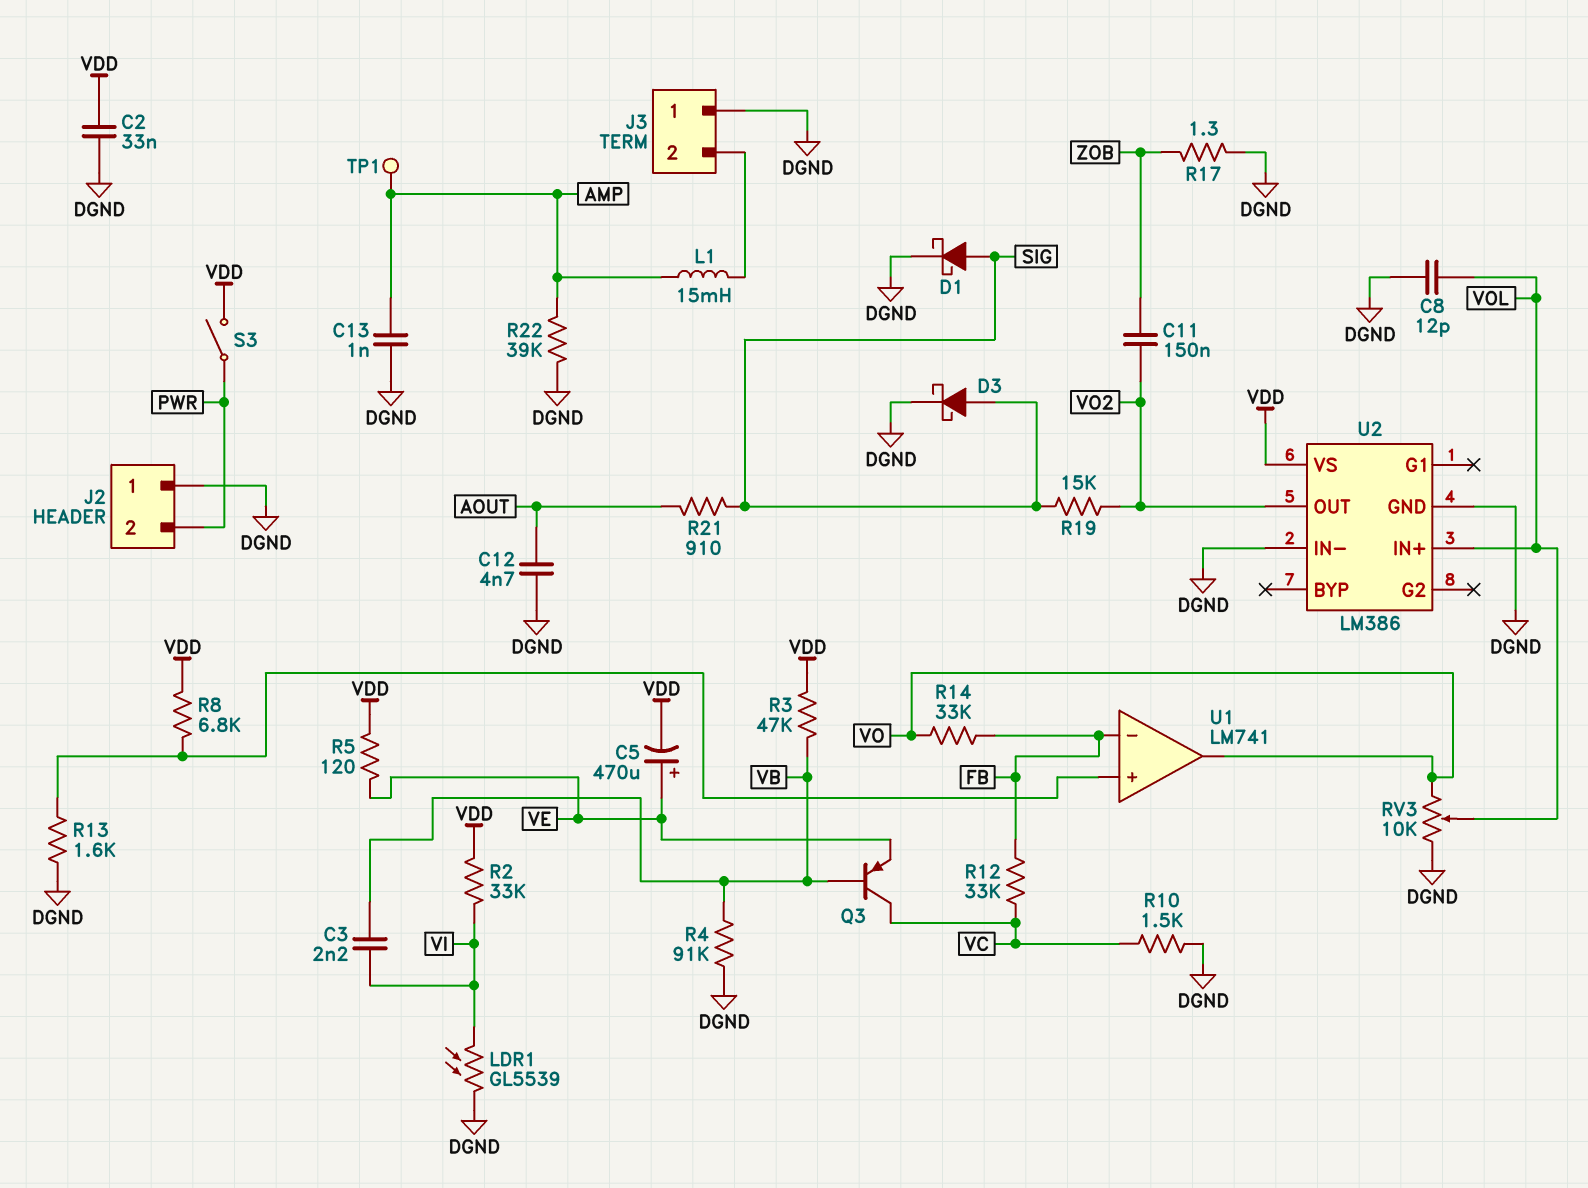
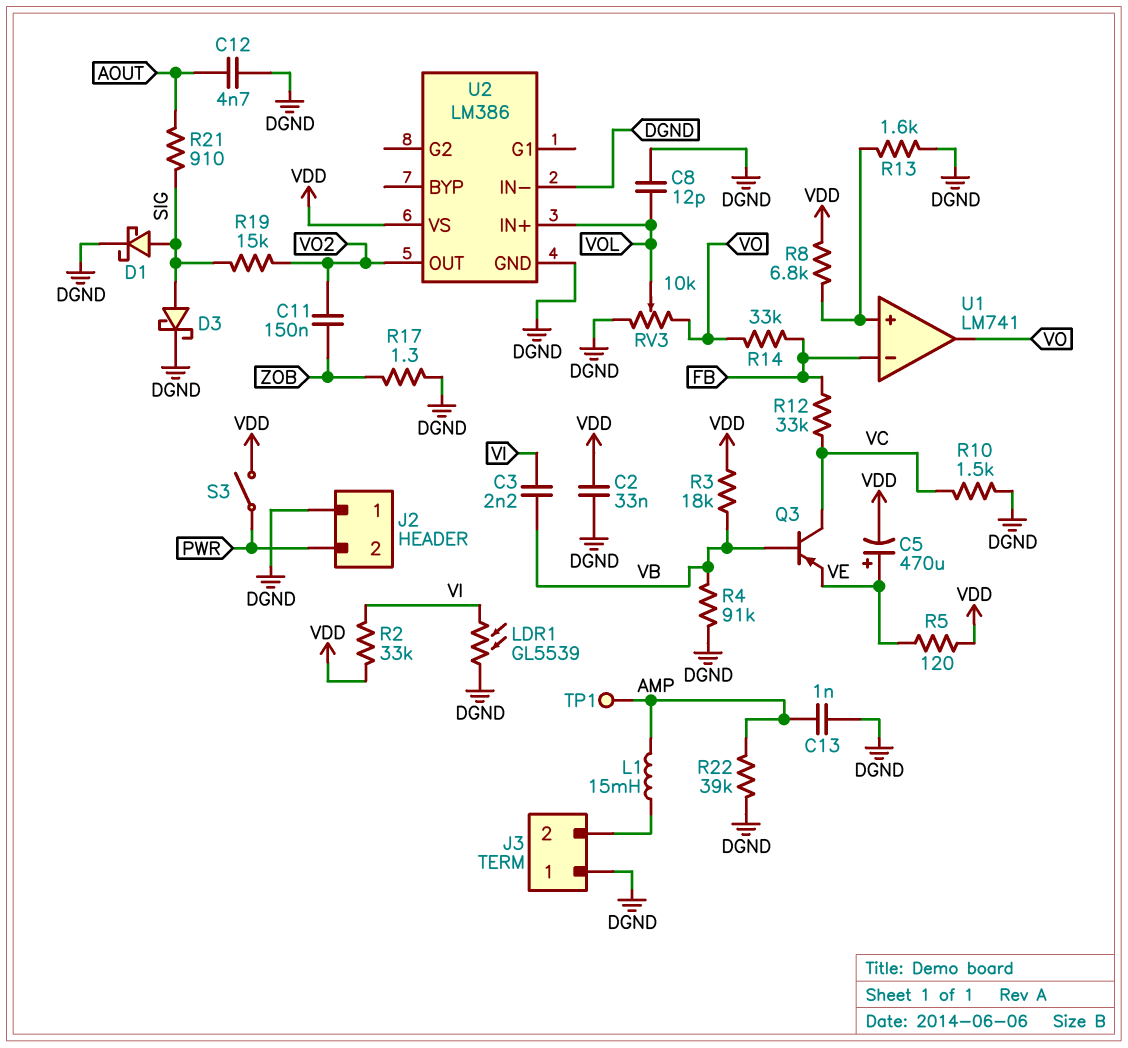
R3: 47k (VB, VDD) -> 18k (VB, VDD)

